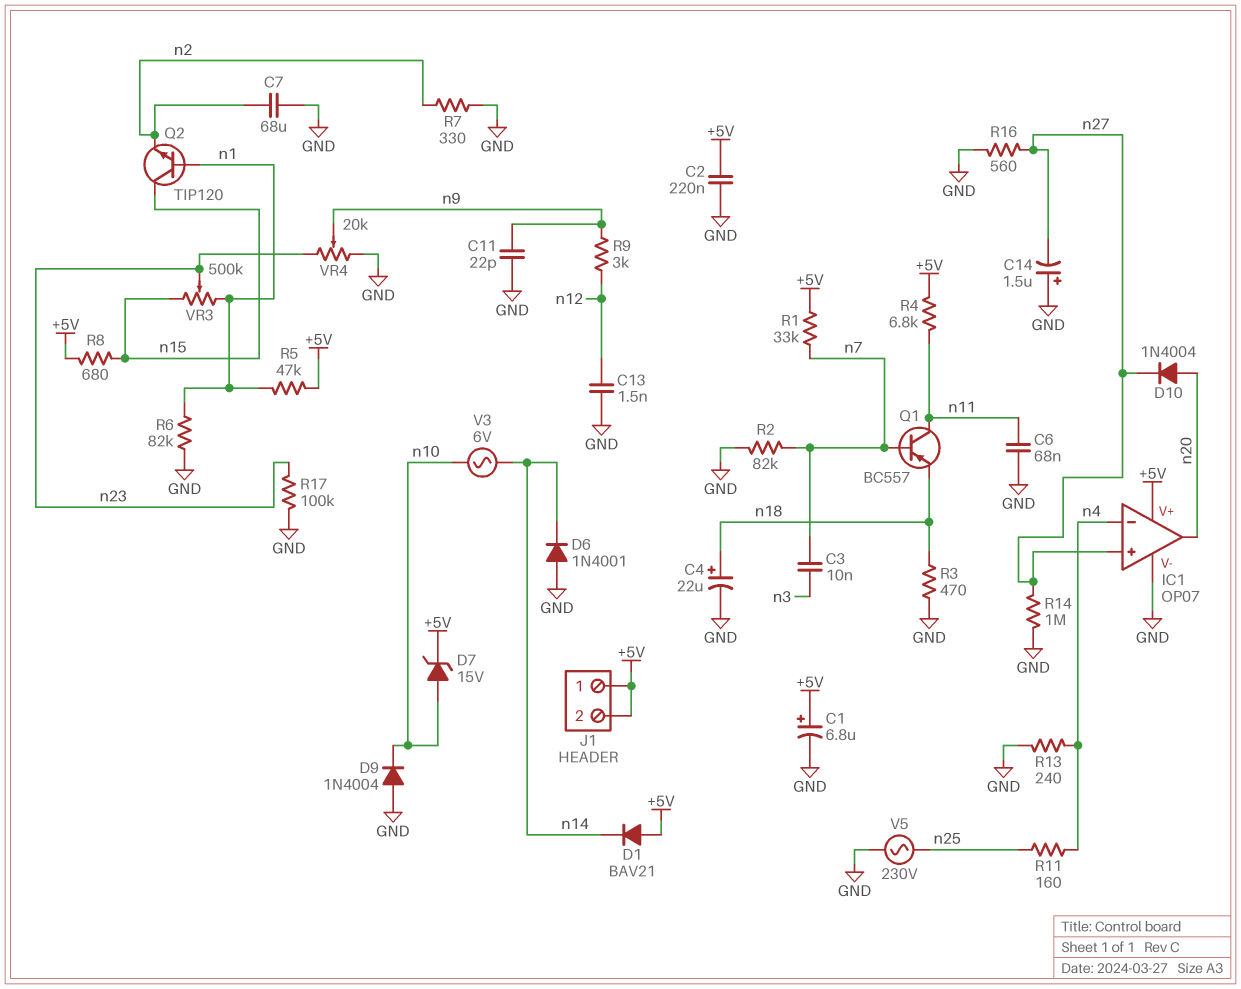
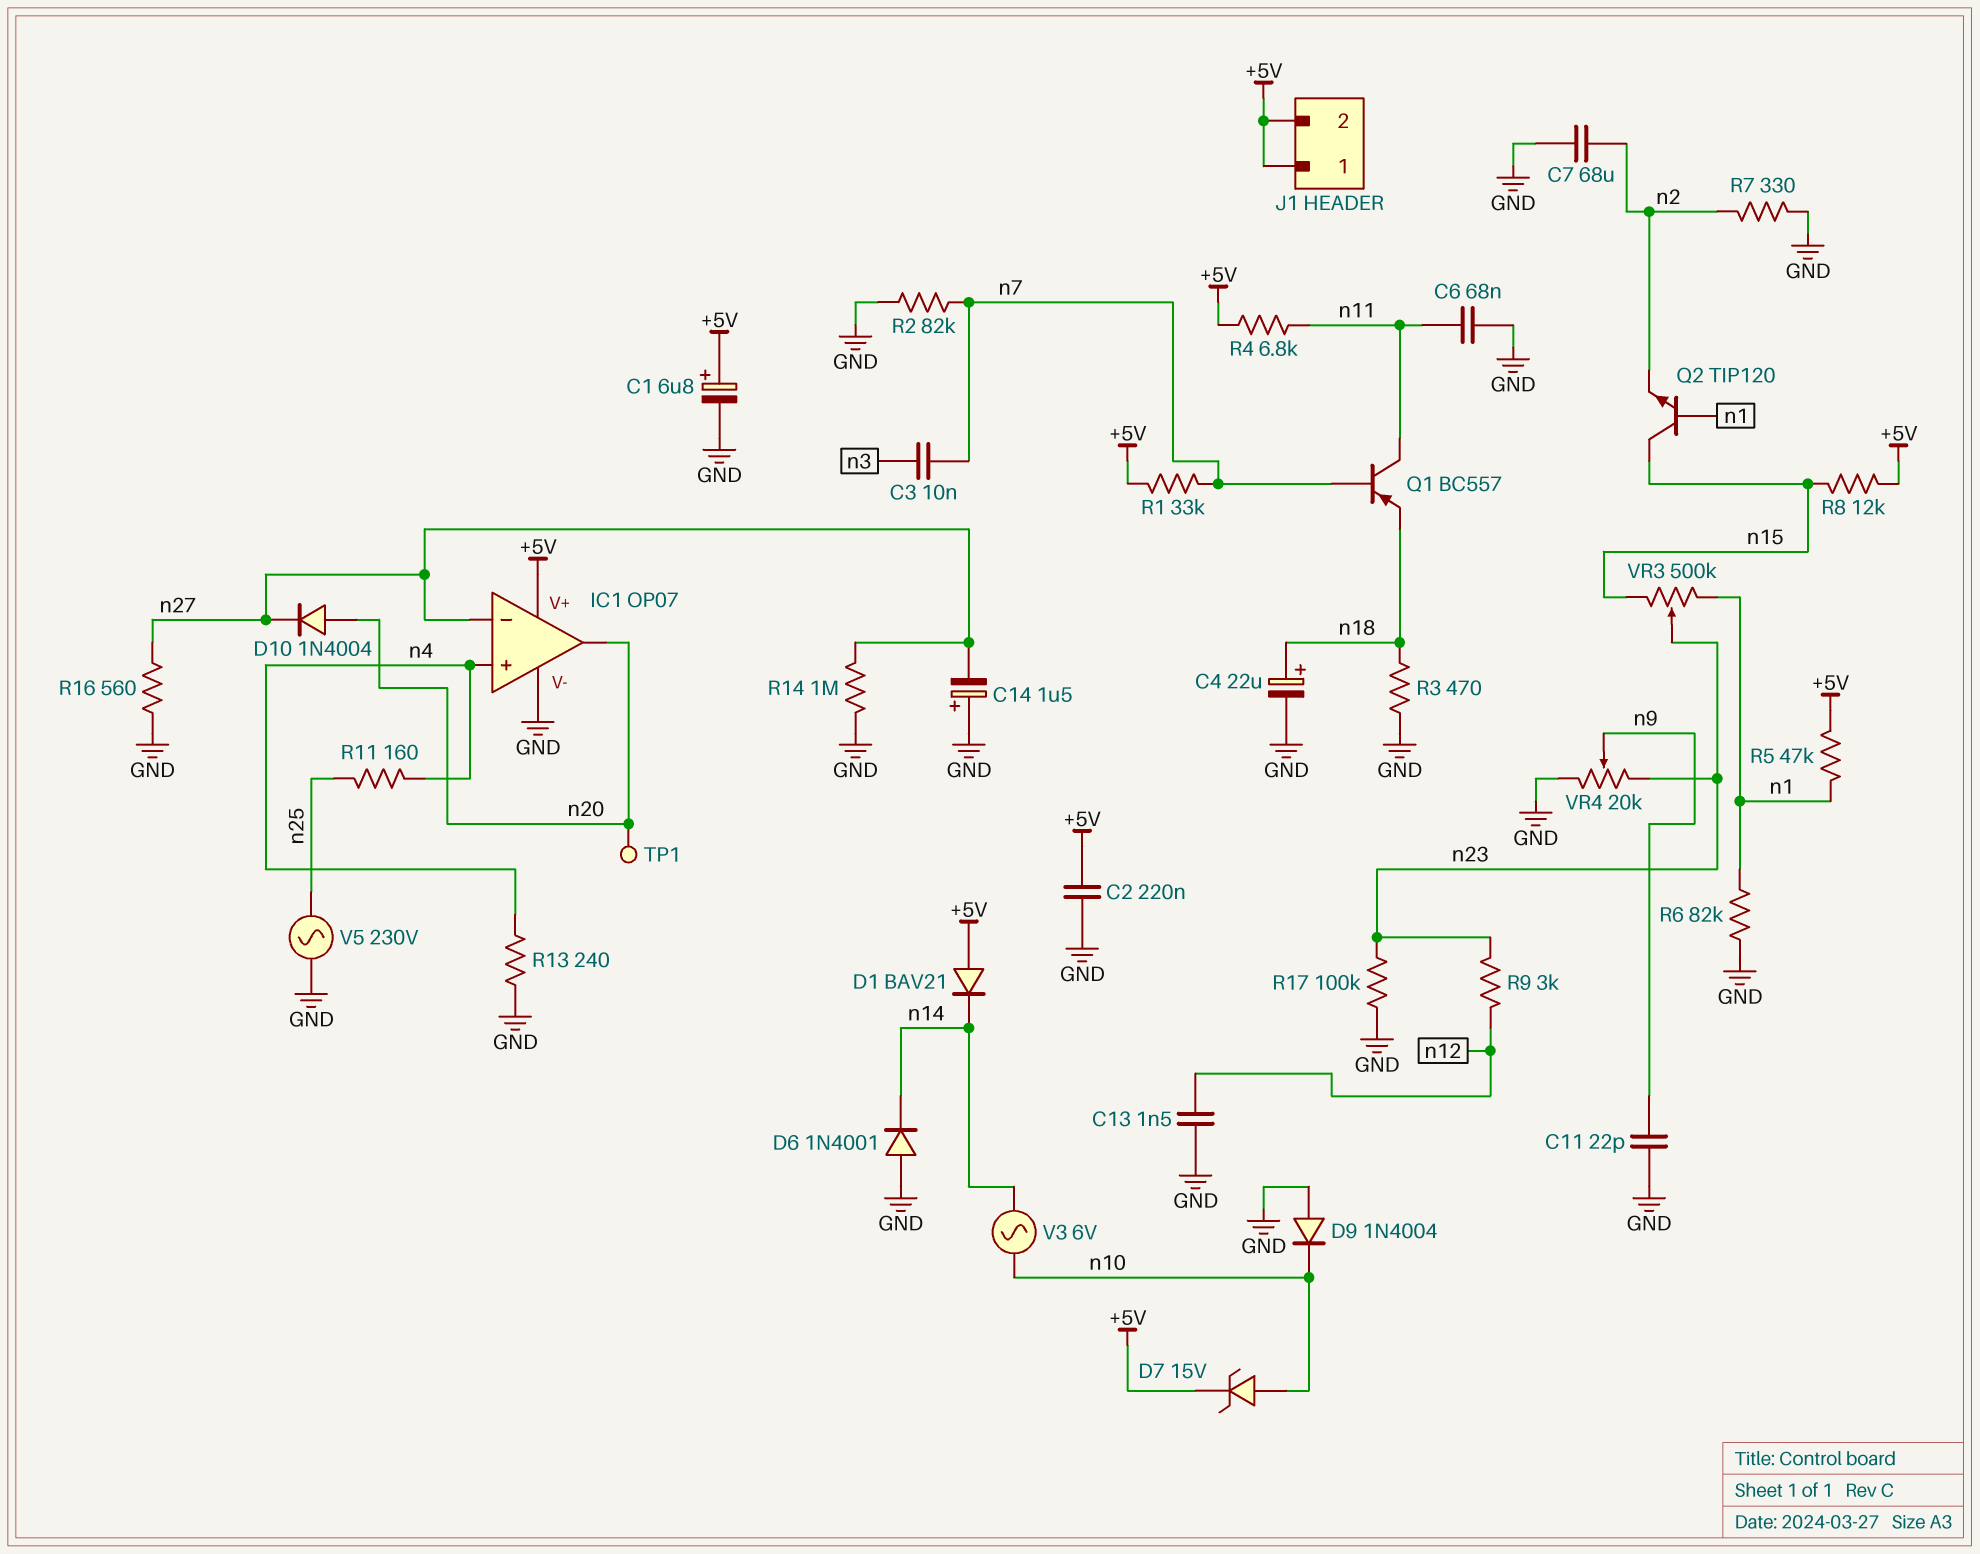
IC1 pin in+: n27 -> n4
IC1 pin in-: n4 -> n27
R8: 680 (+5V, n15) -> 12k (+5V, n15)
R9: 3k (n9, n12) -> 3k (n12, n23)
TP1: none -> test point (n20)

